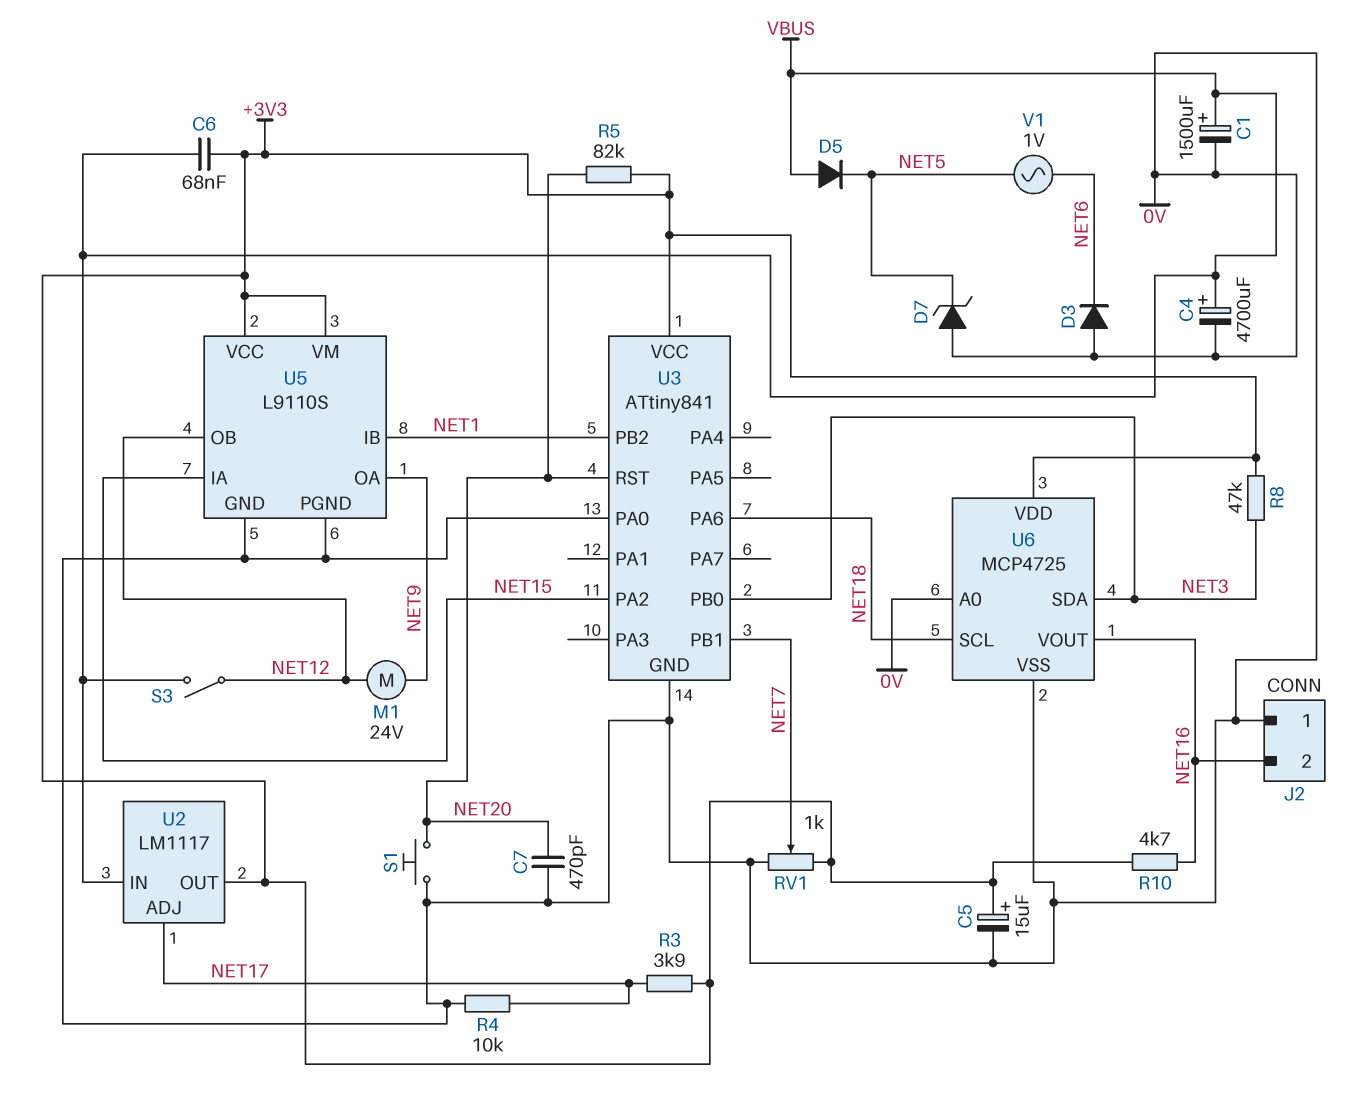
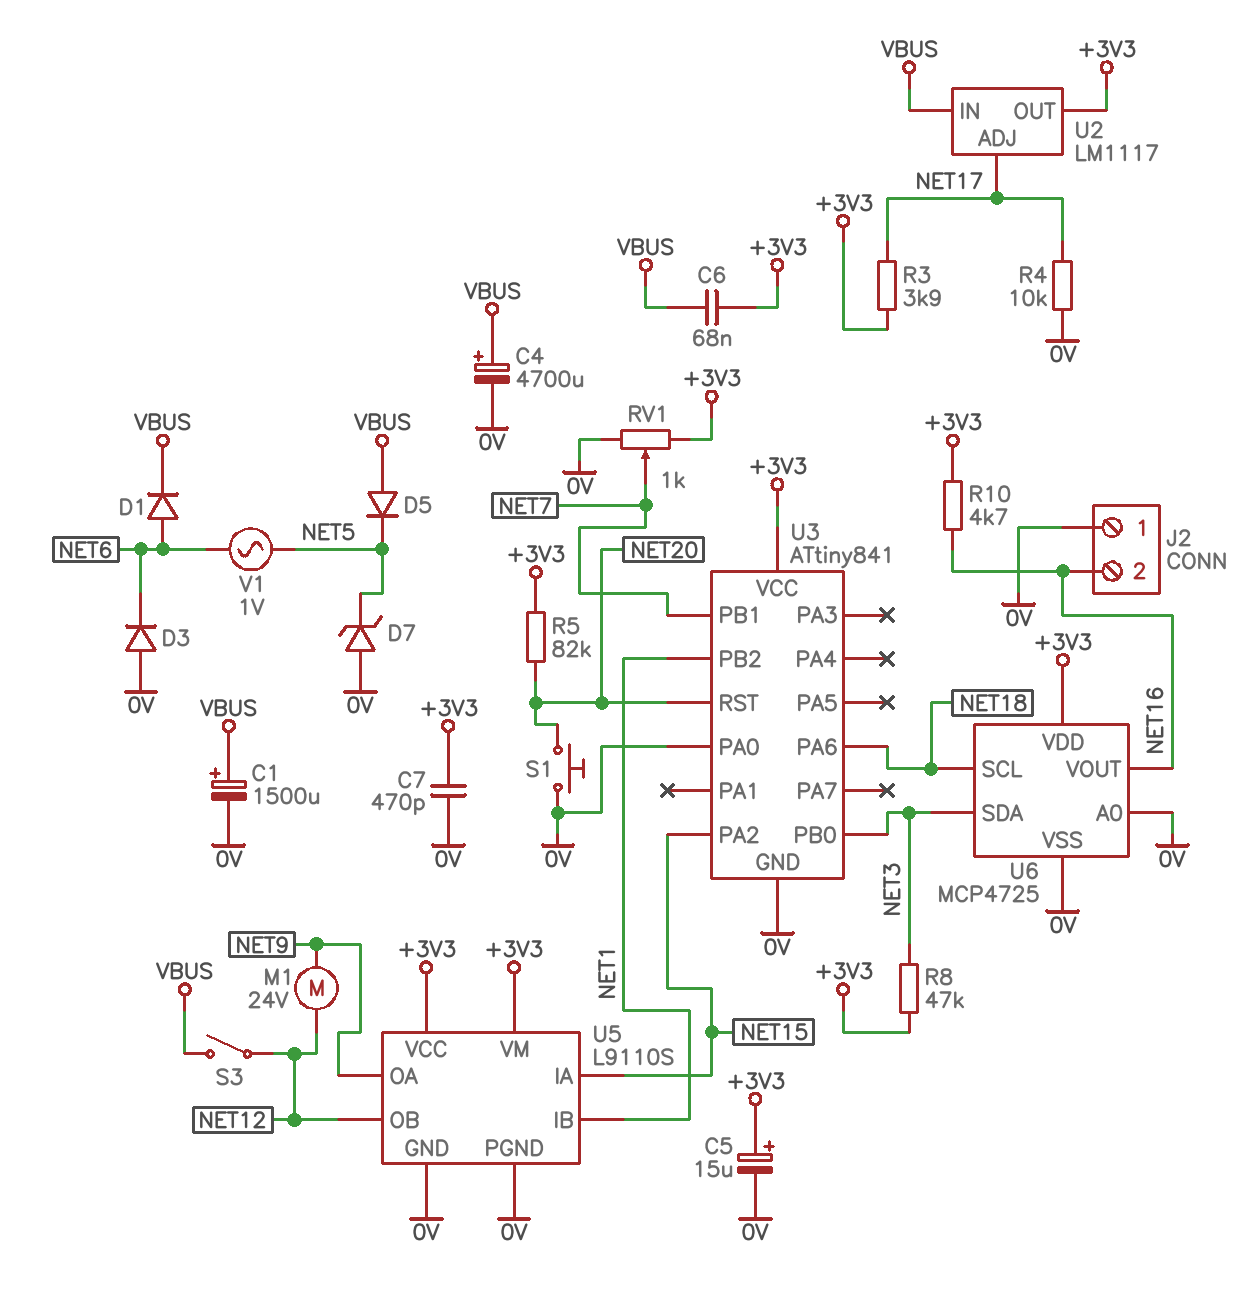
C7: 470pF (0V, NET20) -> 470pF (+3V3, 0V)
D1: none -> diode (A NET6, K VBUS)

